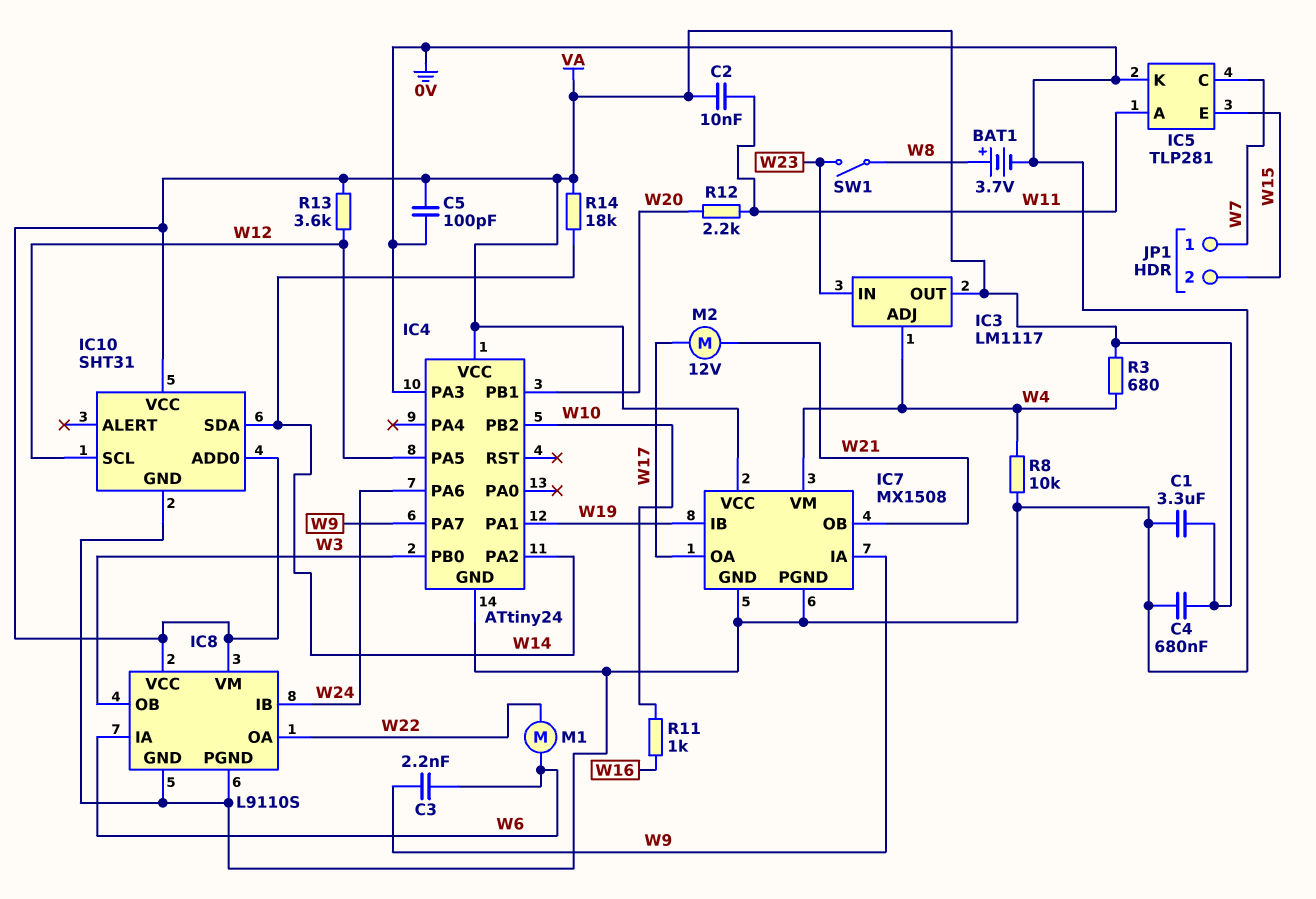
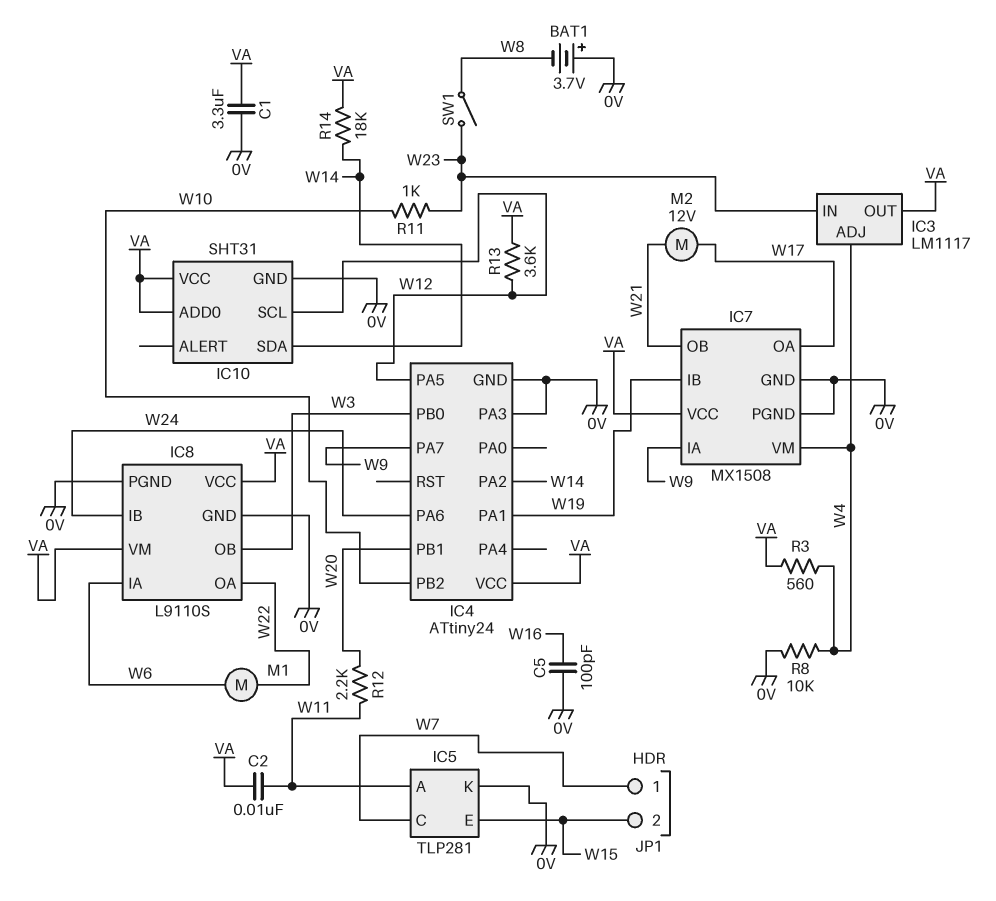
BAT1: 3.7V (plus W8, minus 0V) -> 3.7V (plus 0V, minus W8)
C3: 2.2nF (W6, W9) -> none
C4: 680nF (0V, VA) -> none
C5: 100pF (0V, VA) -> 100pF (0V, W16)
R3: 680 (VA, W4) -> 560 (VA, W4)
R11: 1k (W10, W16) -> 1k (W10, W23)

